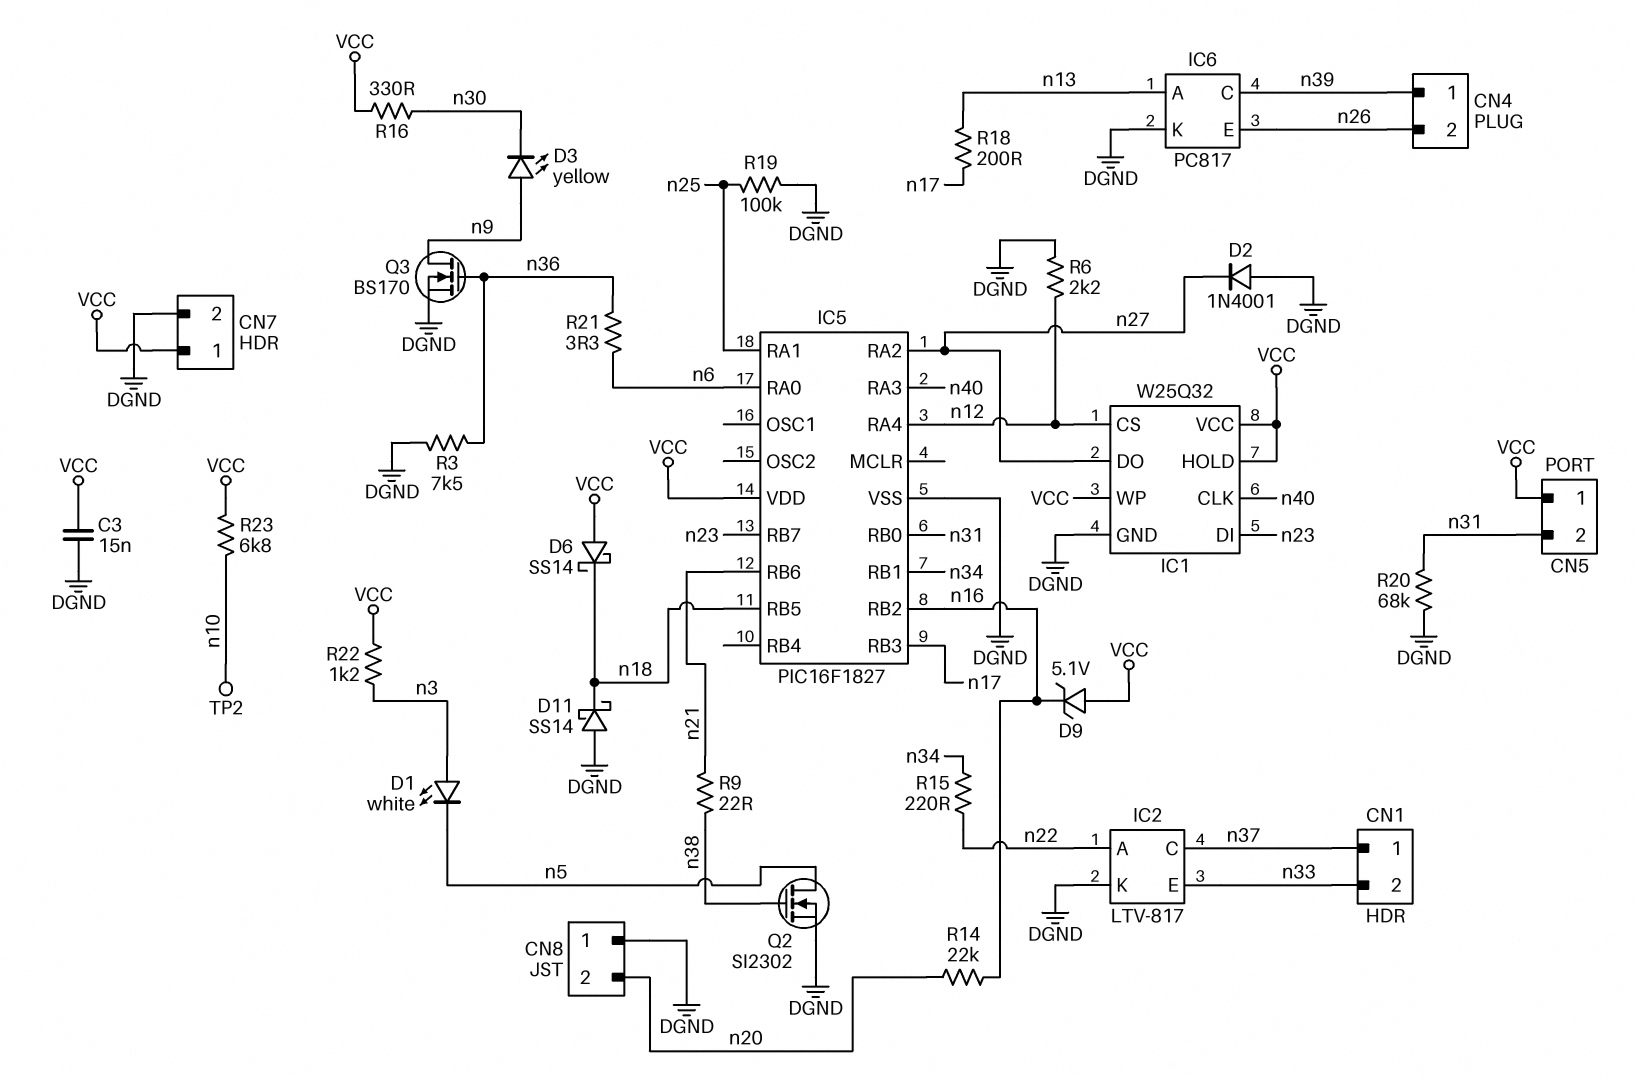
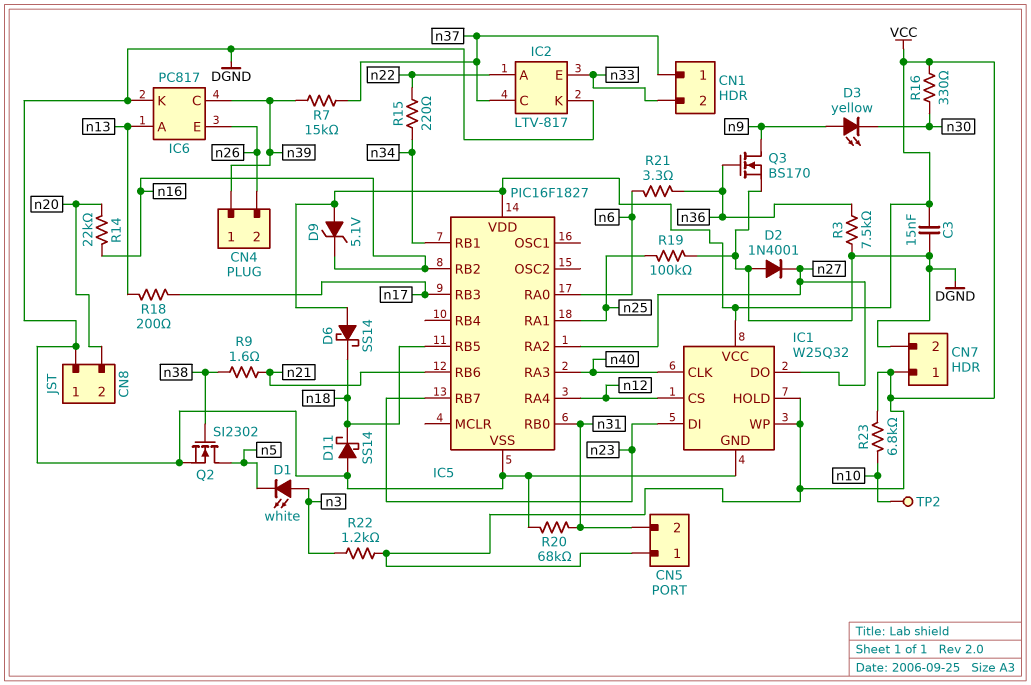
R6: 2.2k (DGND, n12) -> none
R7: none -> 15k (n37, n39)
R9: 22 (n21, n38) -> 1.6 (n21, n38)

